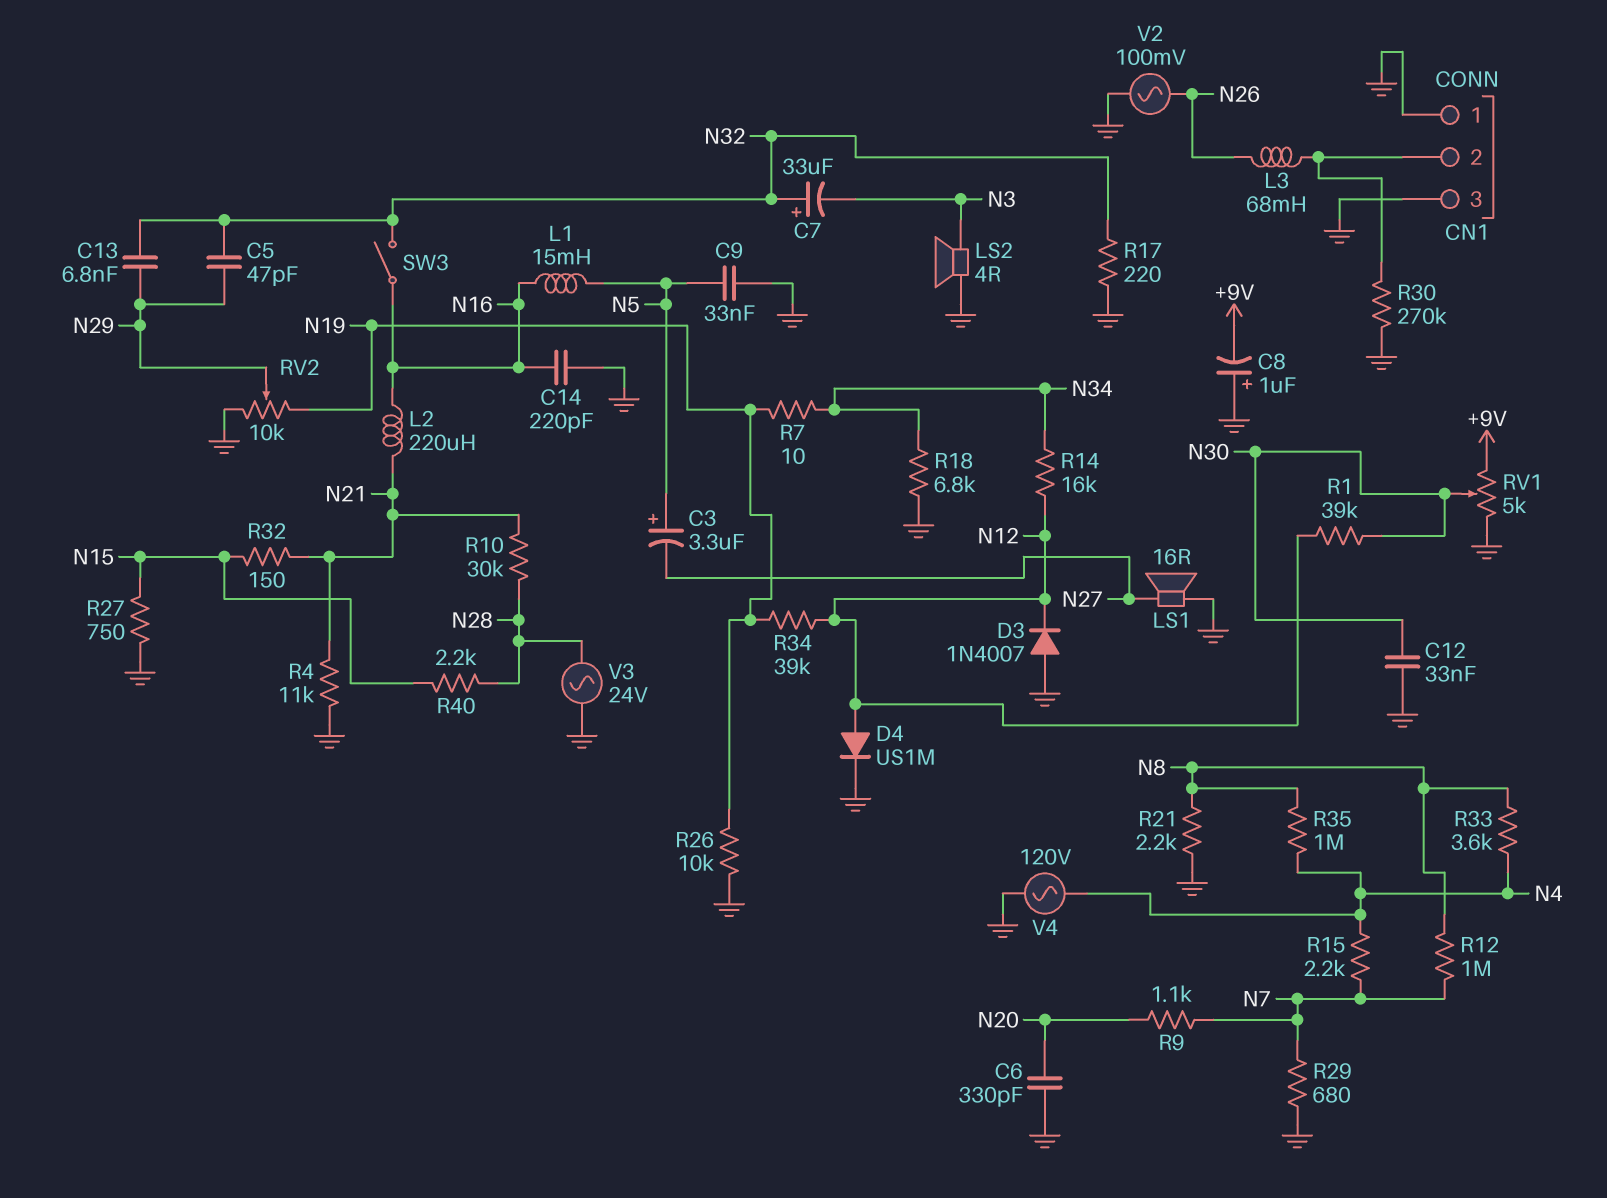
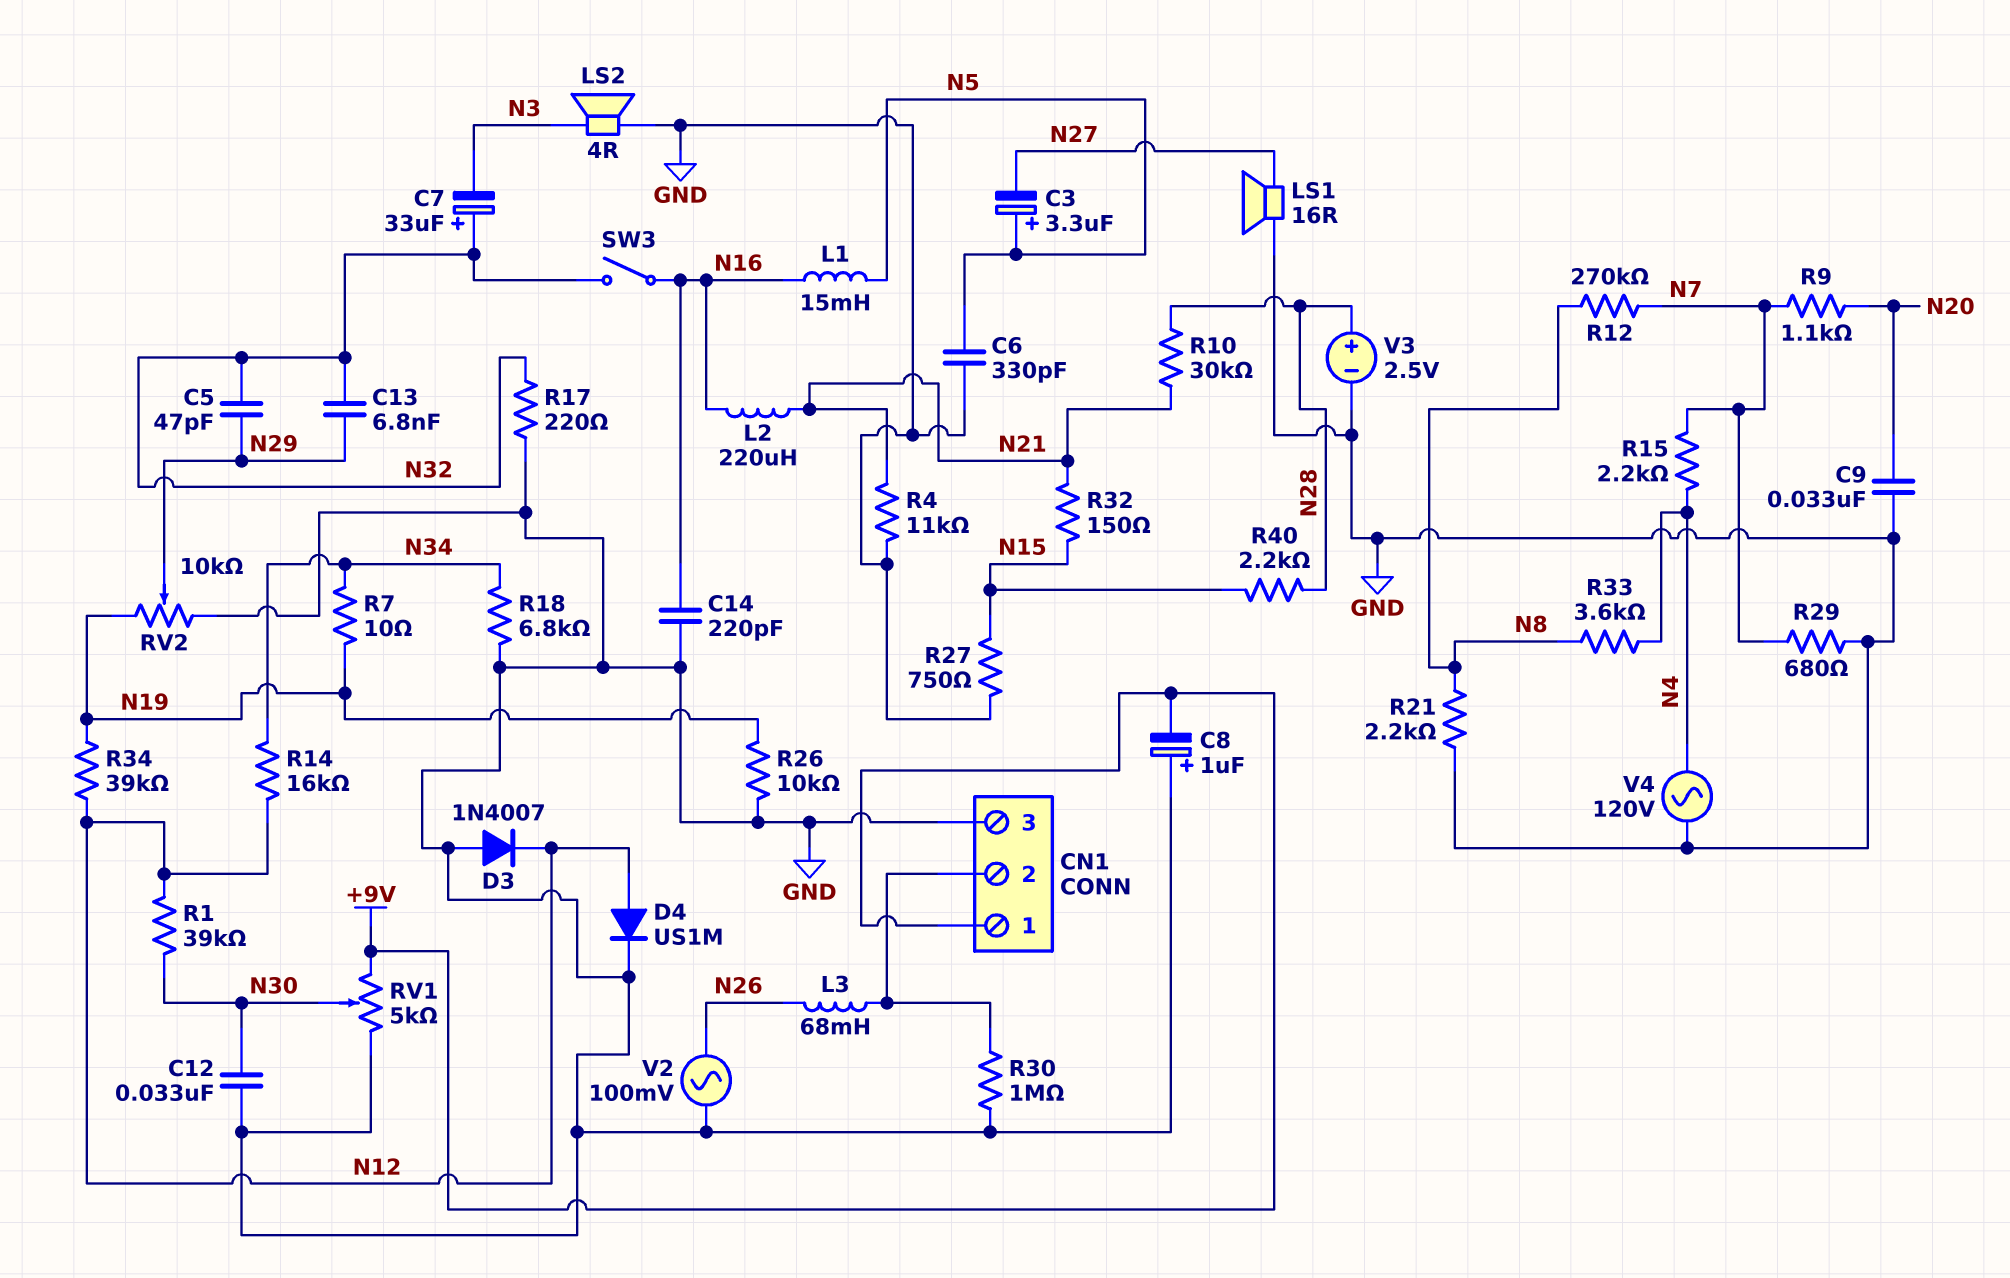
C6: 330pF (GND, N20) -> 330pF (GND, N5)
C9: 33nF (GND, N5) -> 33nF (GND, N20)
CN1 pin 1: GND -> +9V
R12: 1M (N7, N8) -> 270k (N7, N8)
R30: 270k (CN1/2, GND) -> 1M (CN1/2, GND)
R35: 1M (N4, N8) -> none
V3: AC 24V (GND, N28) -> 2.5V (plus N28, minus GND)

